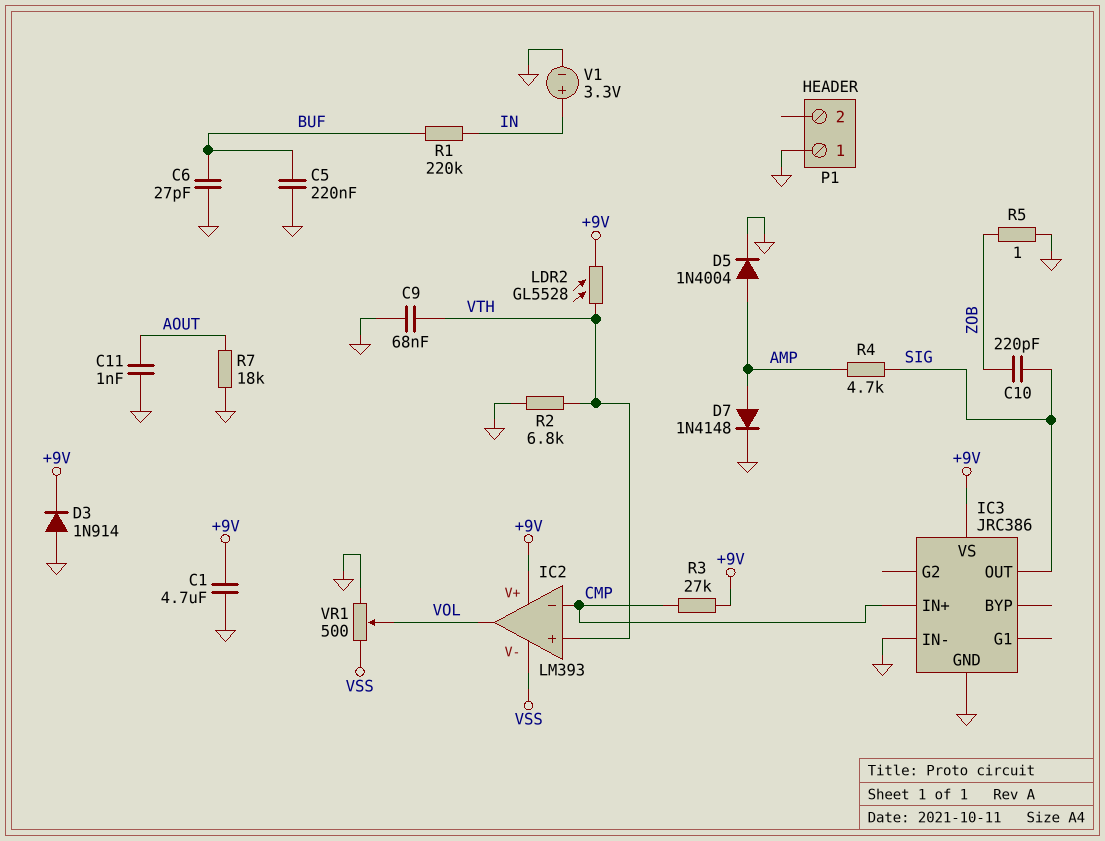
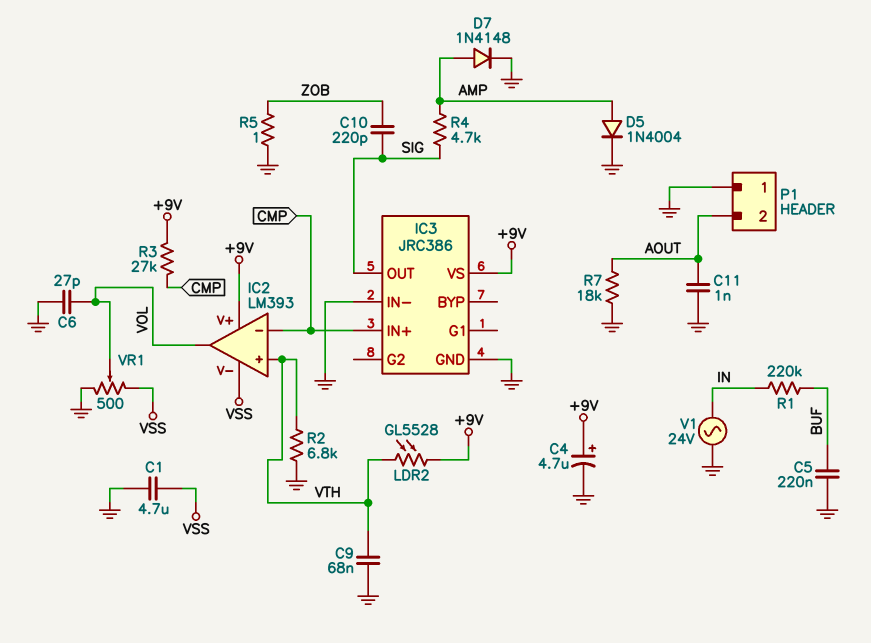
C1: 4.7uF (+9V, GND) -> 4.7uF (GND, VSS)
C4: none -> 4.7uF (plus +9V, minus GND)
C6: 27pF (BUF, GND) -> 27pF (GND, VOL)
D3: diode 1N914 (A GND, K +9V) -> none
P1 pin 2: none -> AOUT
V1: 3.3V (plus IN, minus GND) -> AC 24V (GND, IN)

